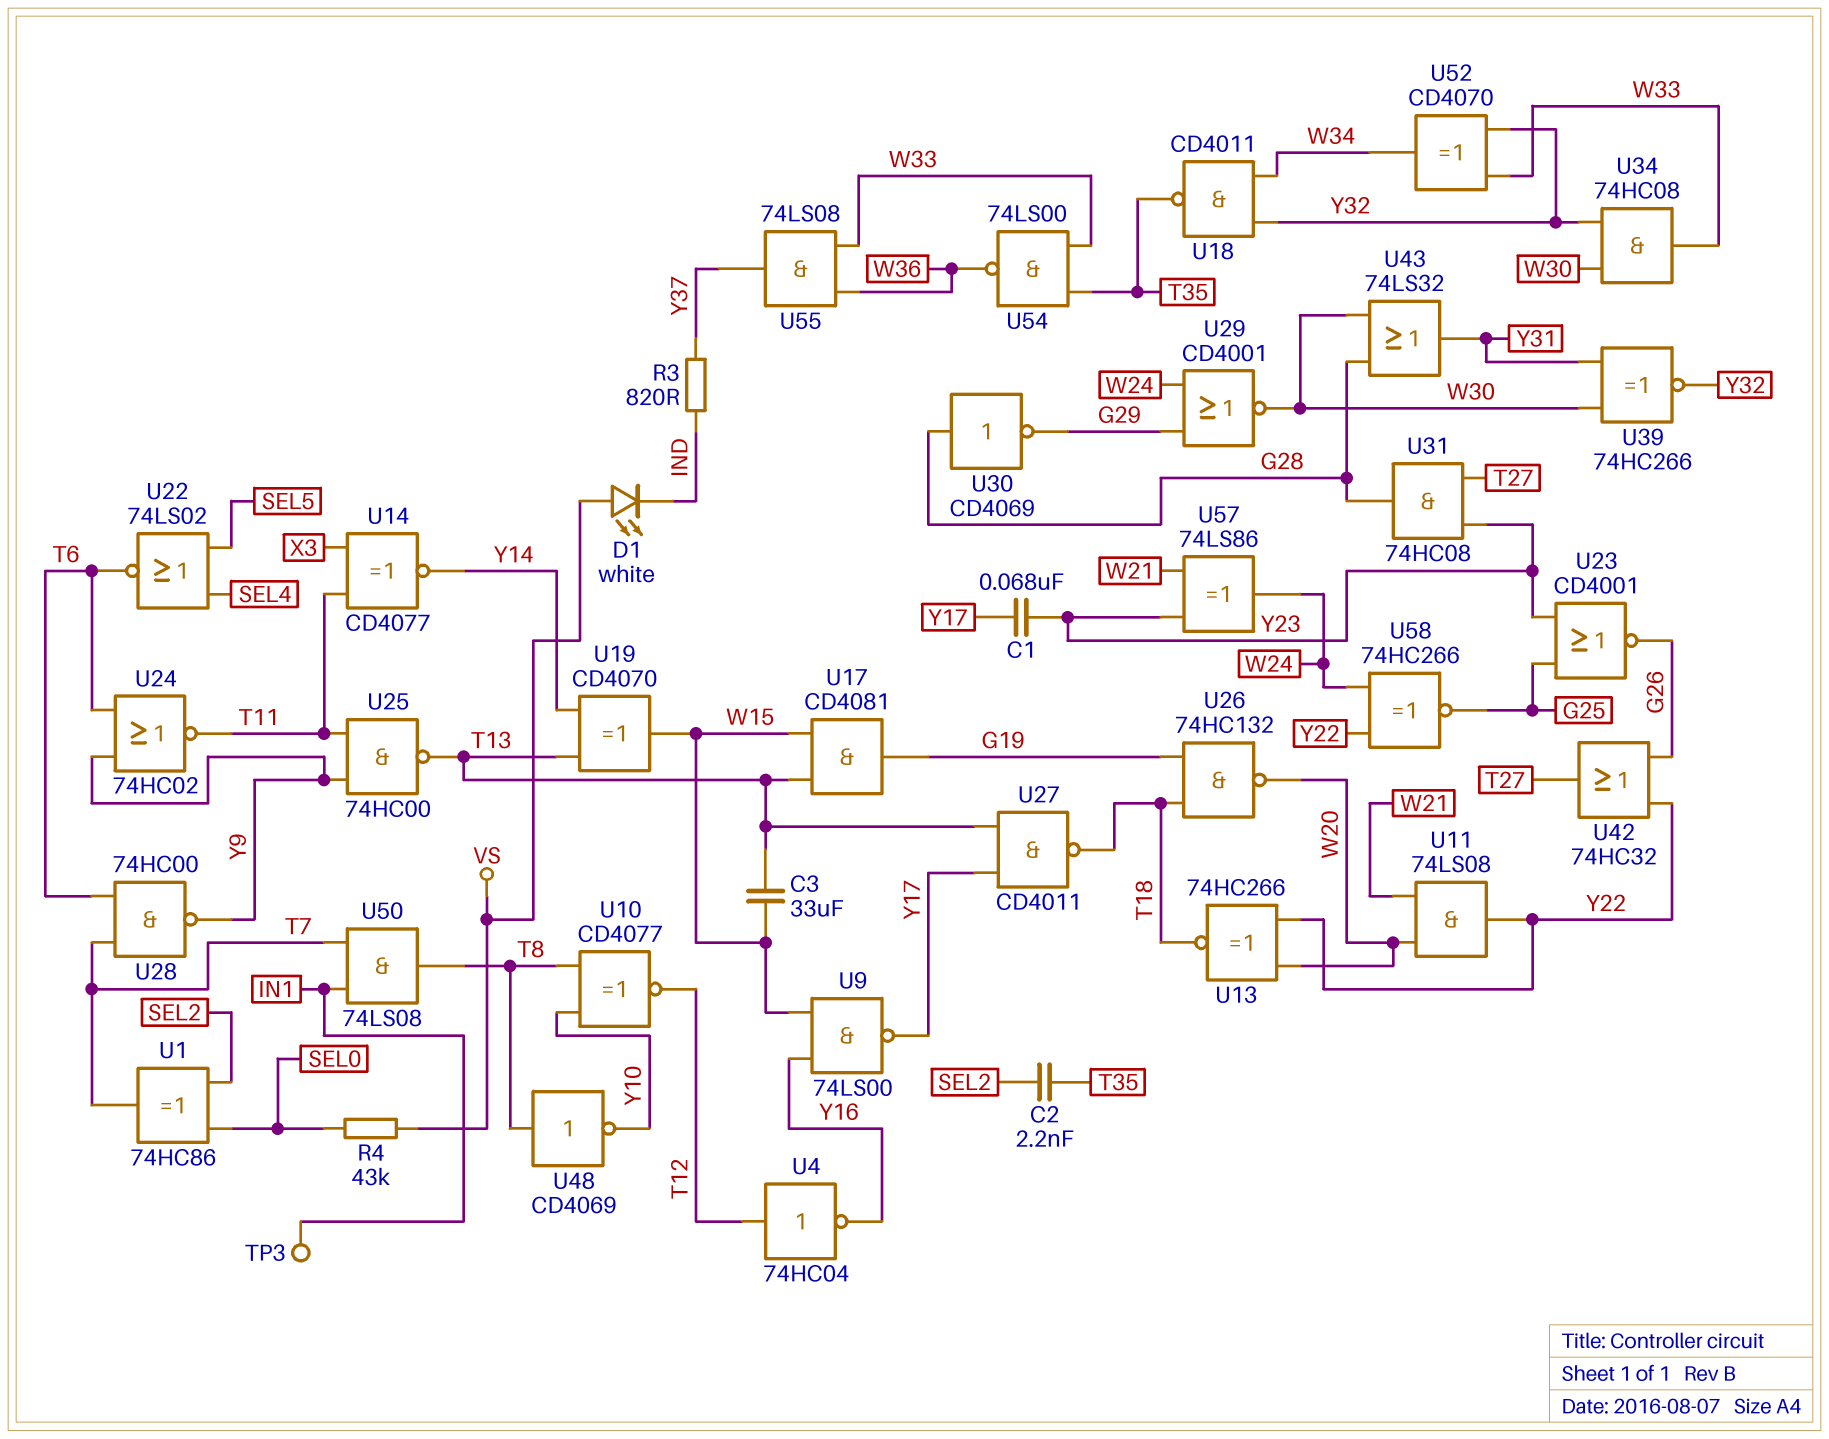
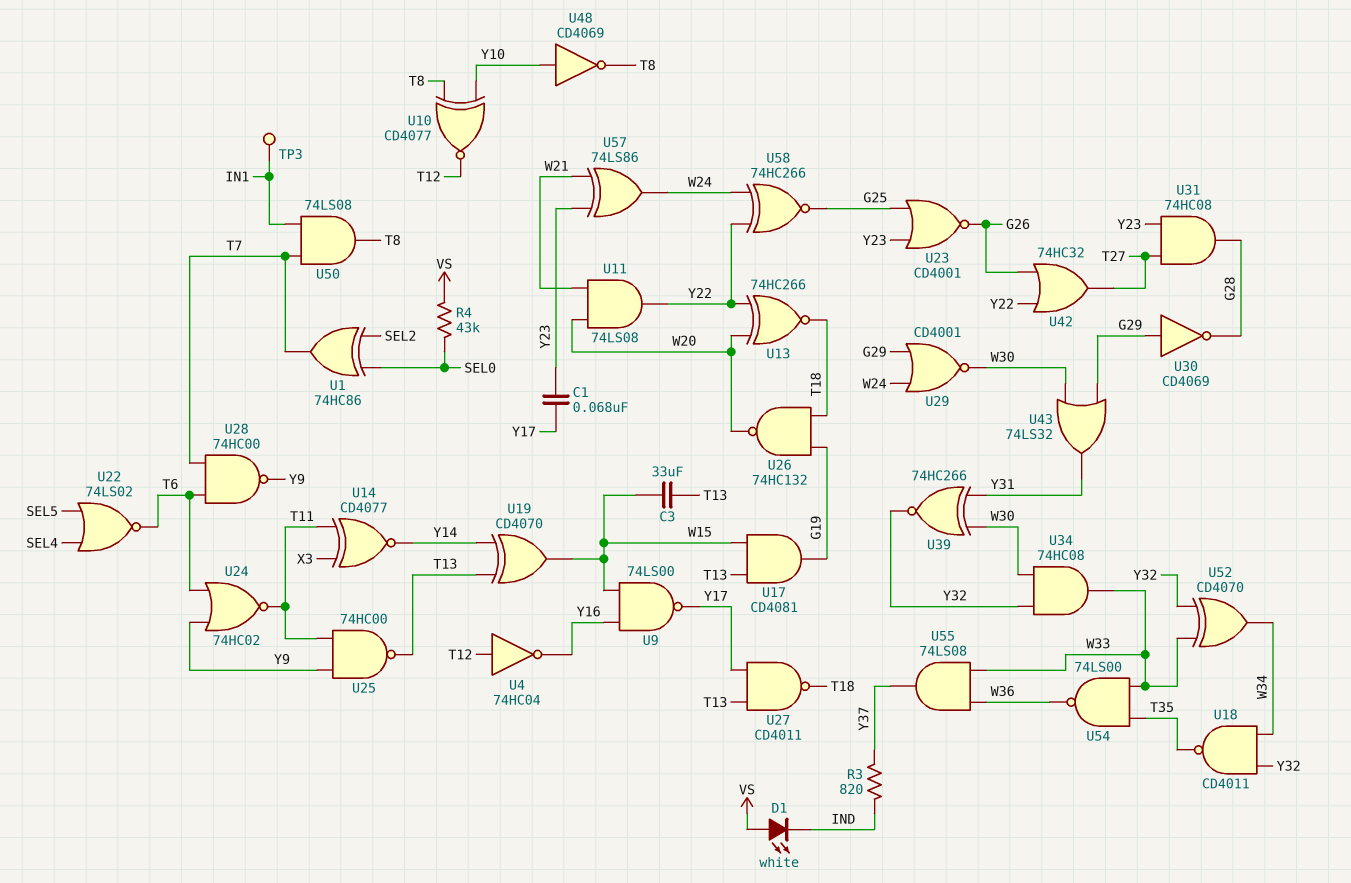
C2: 2.2nF (SEL2, T35) -> none
U30: NOT CD4069 (in G28, out G29) -> NOT CD4069 (in G29, out G28)
U43: OR 74LS32 (in G28, in W30, out Y31) -> OR 74LS32 (in G29, in W30, out Y31)
U48: NOT CD4069 (in T8, out Y10) -> NOT CD4069 (in Y10, out T8)

